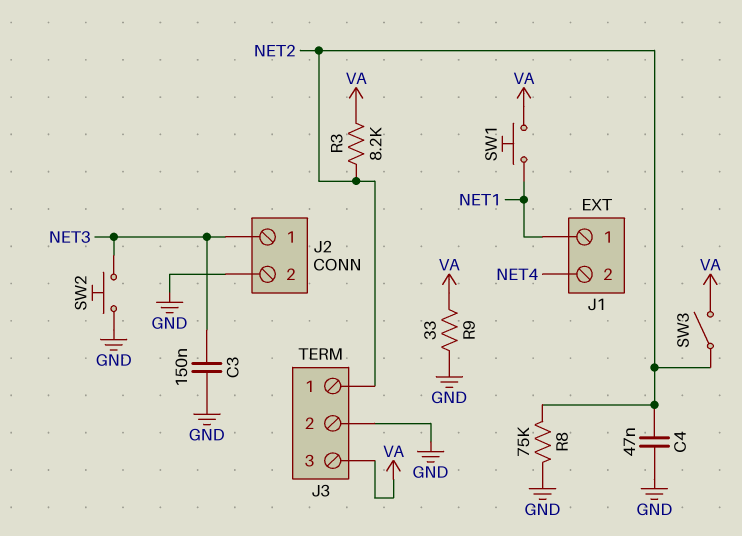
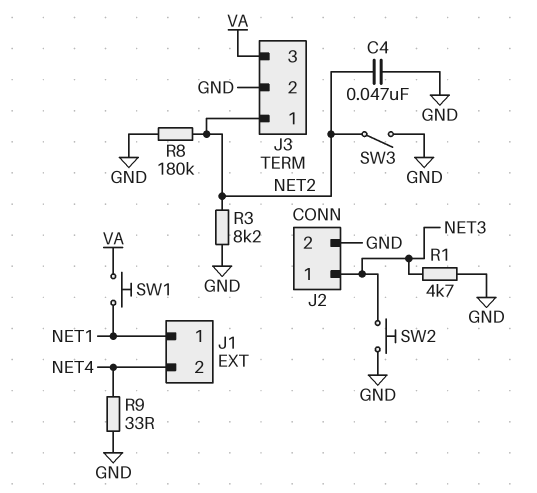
C3: 150nF (GND, NET3) -> none
R1: none -> 4.7k (GND, NET3)
R3: 8.2k (NET2, VA) -> 8.2k (GND, NET2)
R8: 75k (GND, NET2) -> 180k (GND, NET2)
R9: 33 (GND, VA) -> 33 (GND, NET4)
SW3: switch (NET2, VA) -> switch (GND, NET2)

